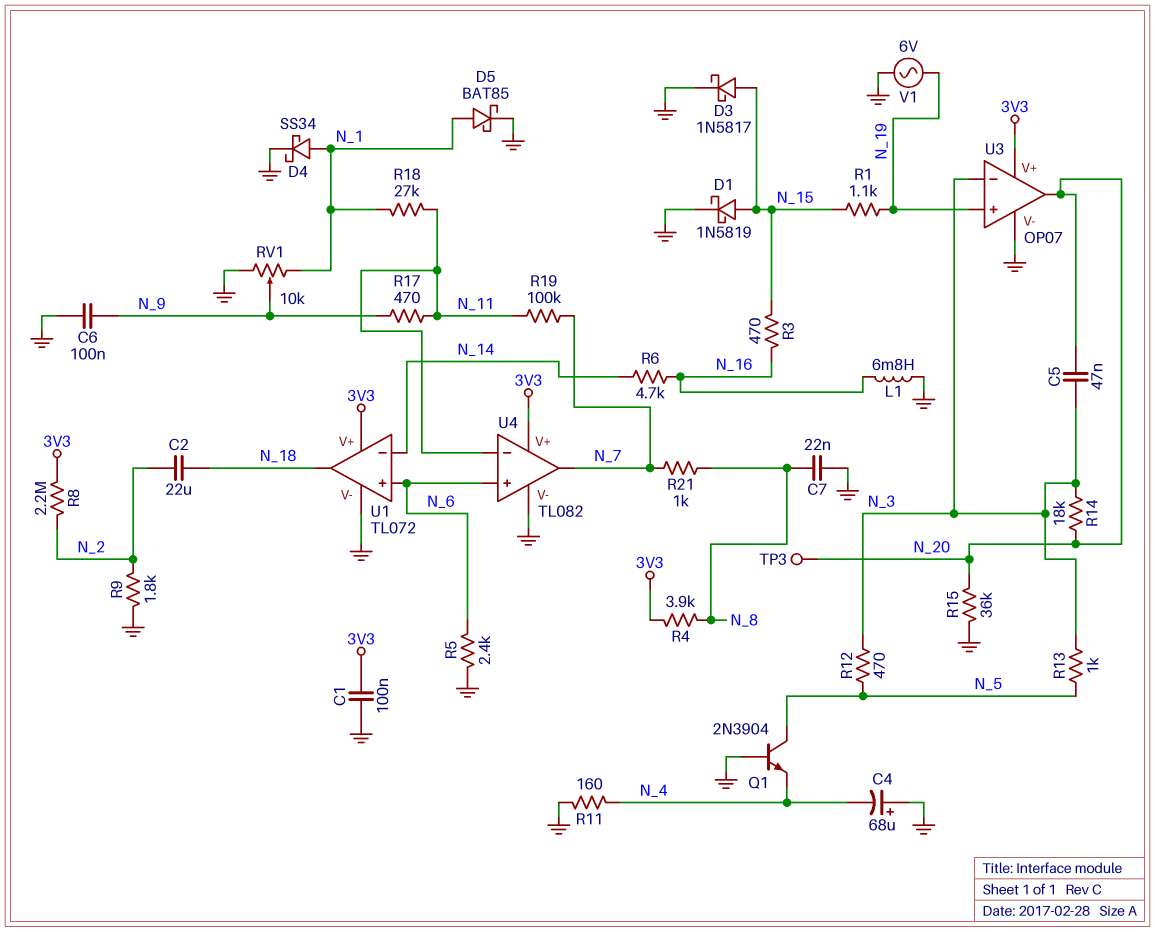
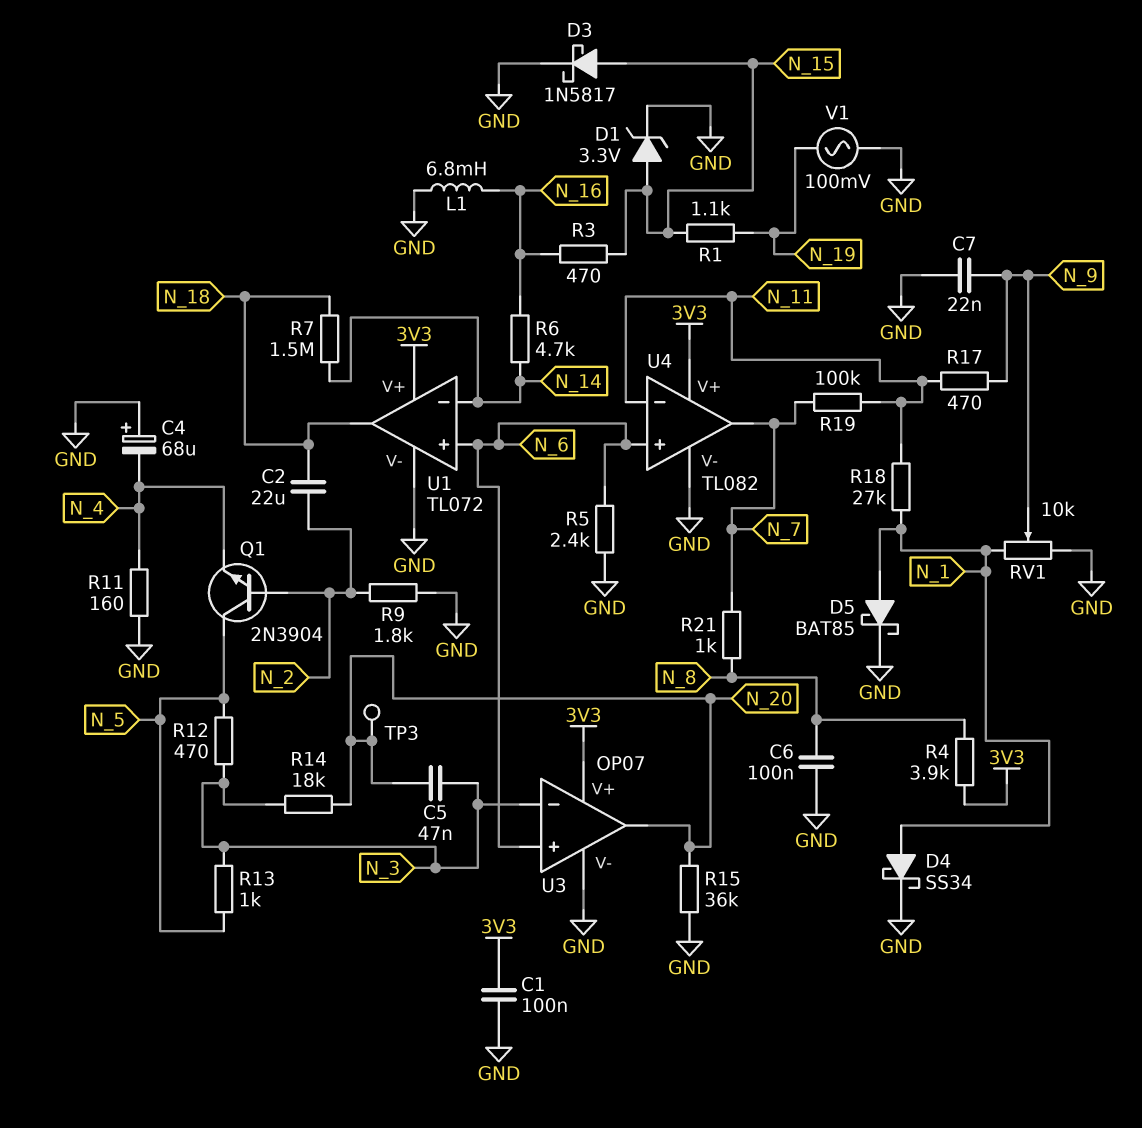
C6: 100nF (GND, N_9) -> 100nF (GND, N_8)
C7: 22nF (GND, N_8) -> 22nF (GND, N_9)
D1: schottky 1N5819 (A N_15, K GND) -> zener 3.3V (A N_15, K GND)
Q1: NPN 2N3904 (B GND, C N_5, E N_4) -> NPN 2N3904 (B N_2, C N_5, E N_4)
R7: none -> 1.5M (N_14, N_18)
R8: 2.2M (3V3, N_2) -> none
U3 pin in+: N_19 -> N_6
V1: AC 6V (GND, N_19) -> AC 100mV (GND, N_19)

